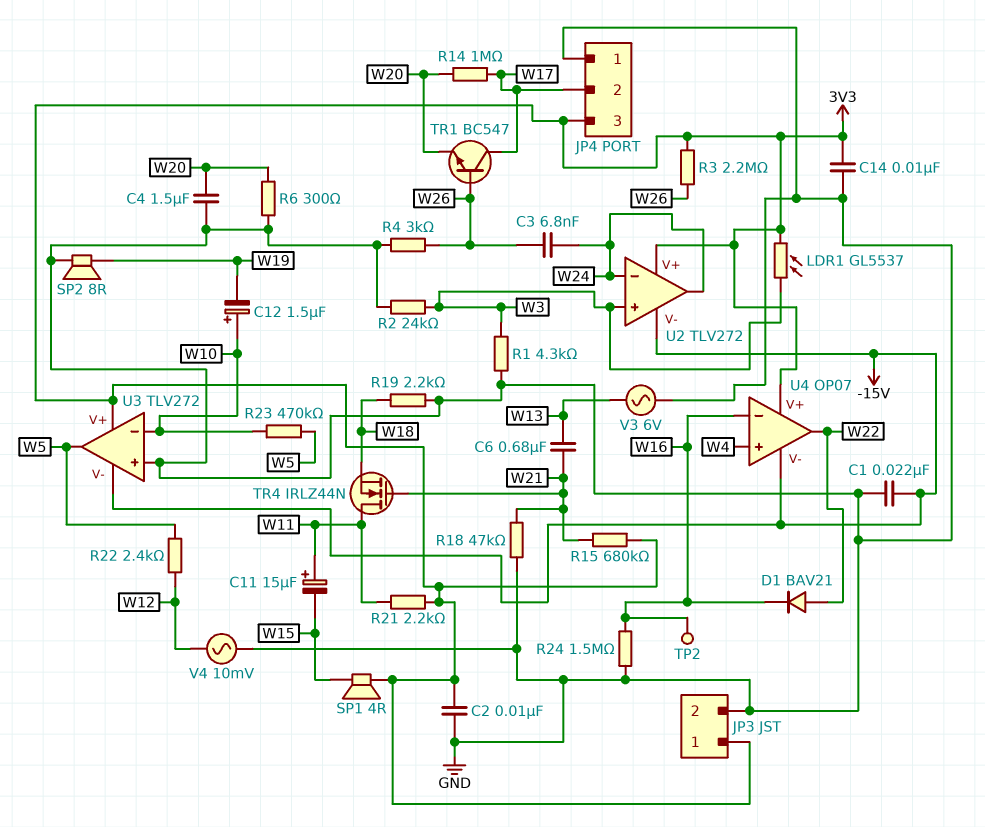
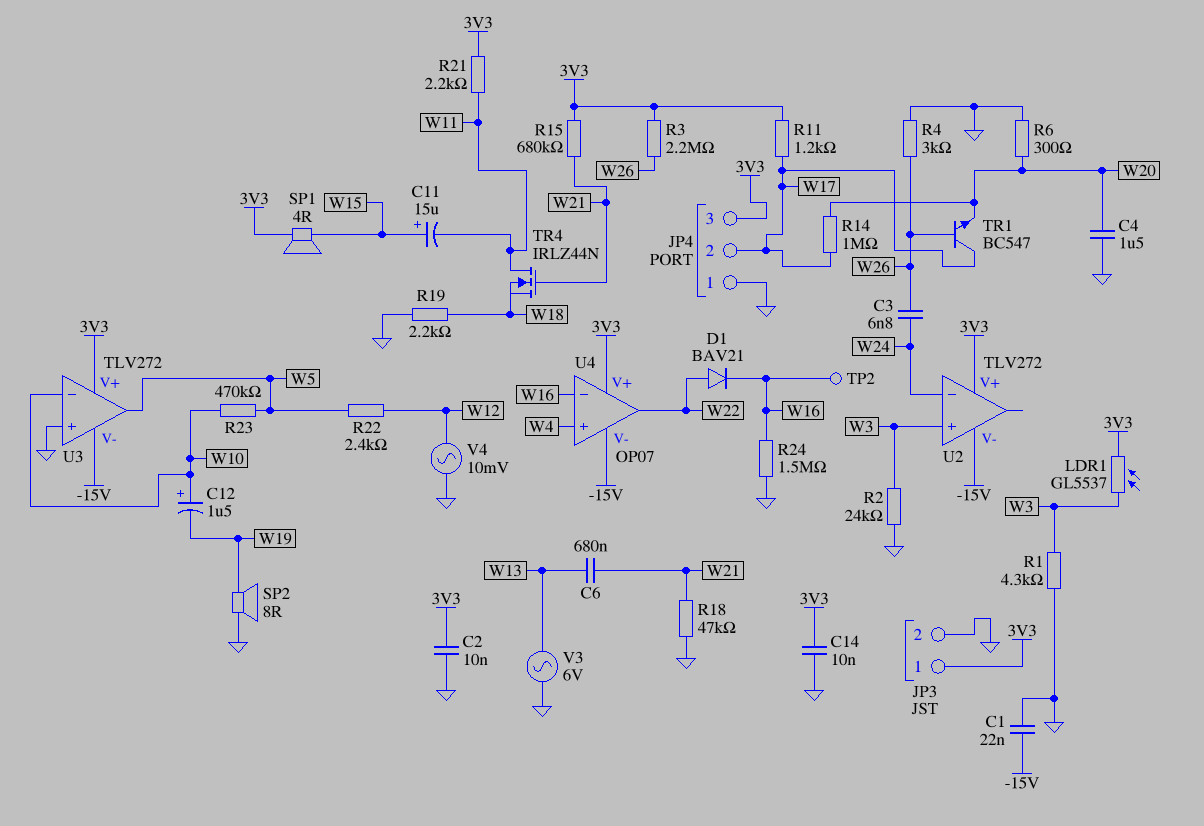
C11: 15uF (plus W11, minus W15) -> 15uF (plus W15, minus W11)
R11: none -> 1.2k (3V3, W17)
U2 pin out: W24 -> none

